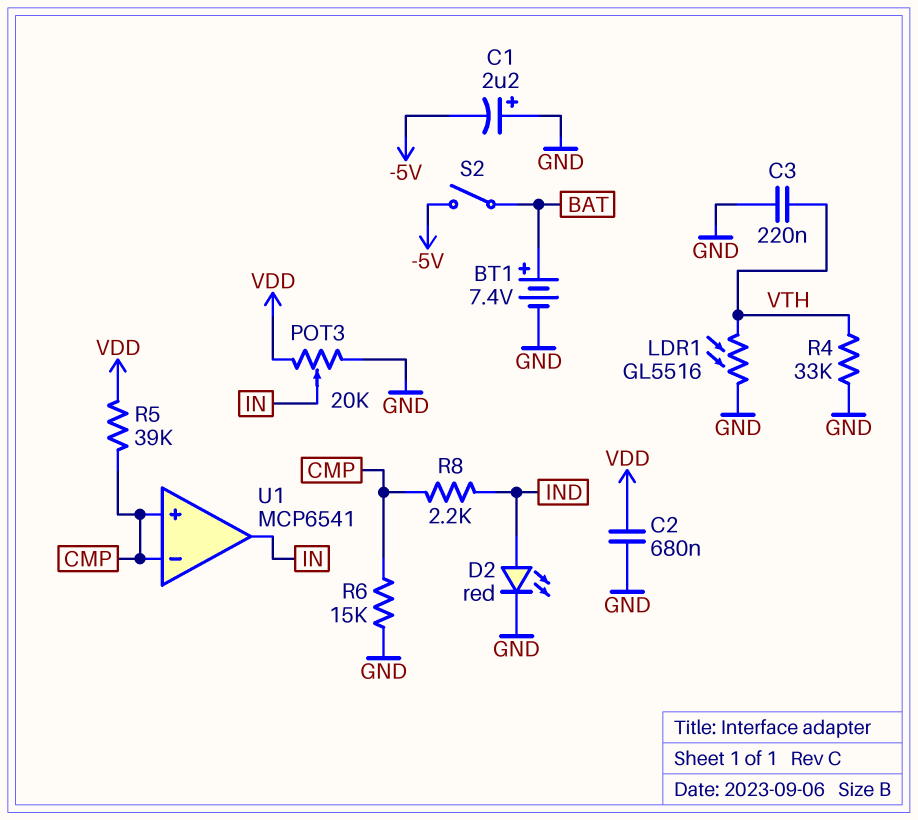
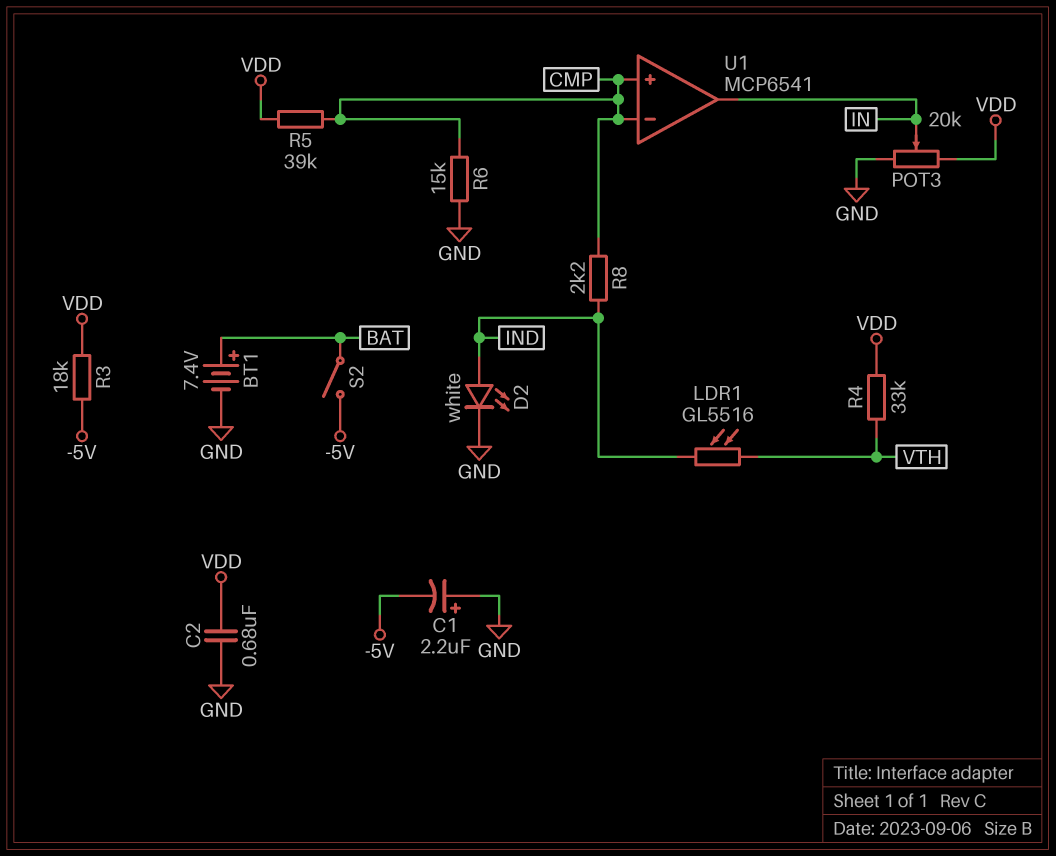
C3: 220nF (GND, VTH) -> none
D2: LED red (A IND, K GND) -> LED white (A IND, K GND)
LDR1: GL5516 (GND, VTH) -> GL5516 (IND, VTH)
R3: none -> 18k (-5V, VDD)
R4: 33k (GND, VTH) -> 33k (VDD, VTH)

